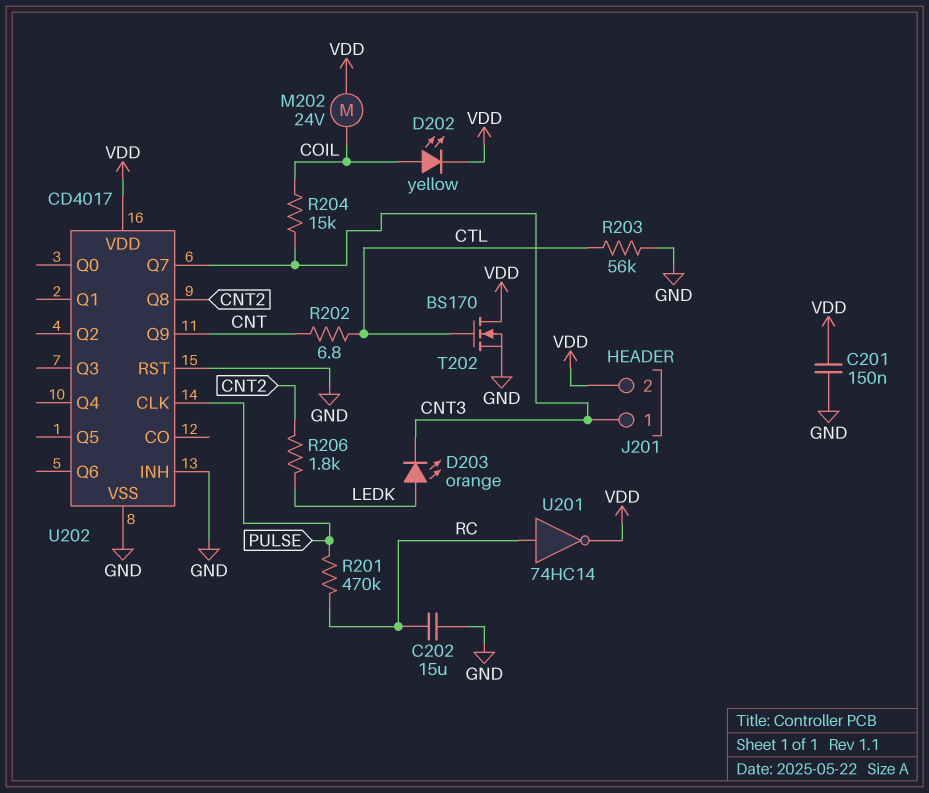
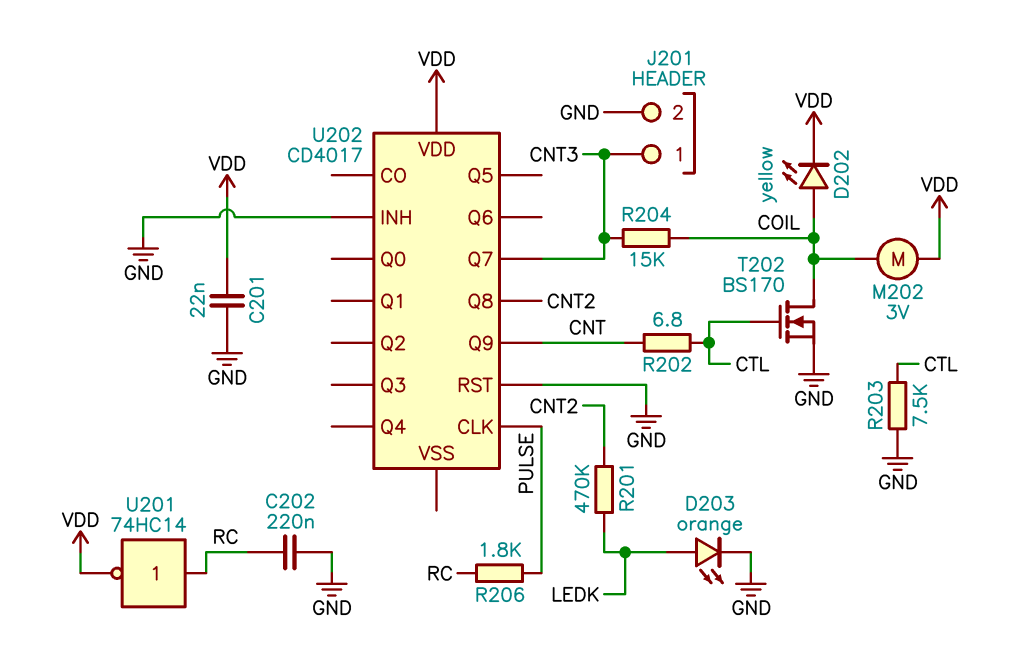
C201: 150nF (GND, VDD) -> 22nF (GND, VDD)
C202: 15uF (GND, RC) -> 220nF (GND, RC)
D203: LED orange (A LEDK, K CNT3) -> LED orange (A LEDK, K GND)
J201 pin 2: VDD -> GND
M202: motor 24V (COIL, VDD) -> motor 3V (COIL, VDD)
R201: 470k (PULSE, RC) -> 470k (CNT2, LEDK)
R203: 56k (CTL, GND) -> 7.5k (CTL, GND)
R206: 1.8k (CNT2, LEDK) -> 1.8k (PULSE, RC)
T202: NMOS BS170 (G CTL, D VDD, S GND) -> NMOS BS170 (G CTL, D COIL, S GND)
U202 pin VSS: GND -> none

